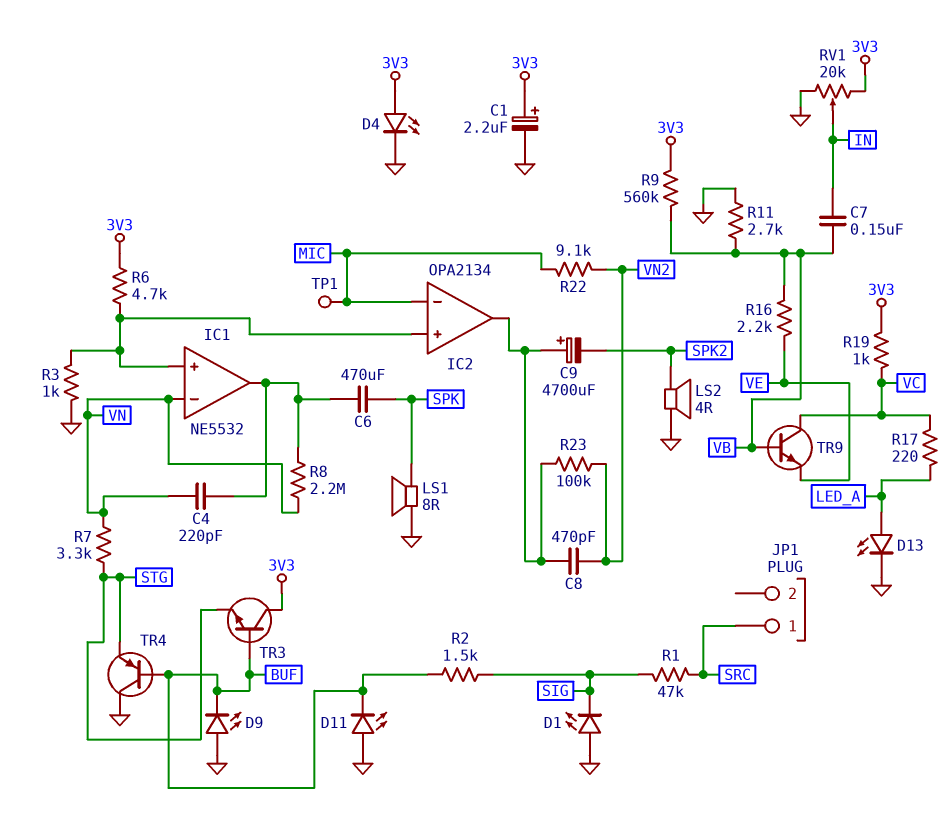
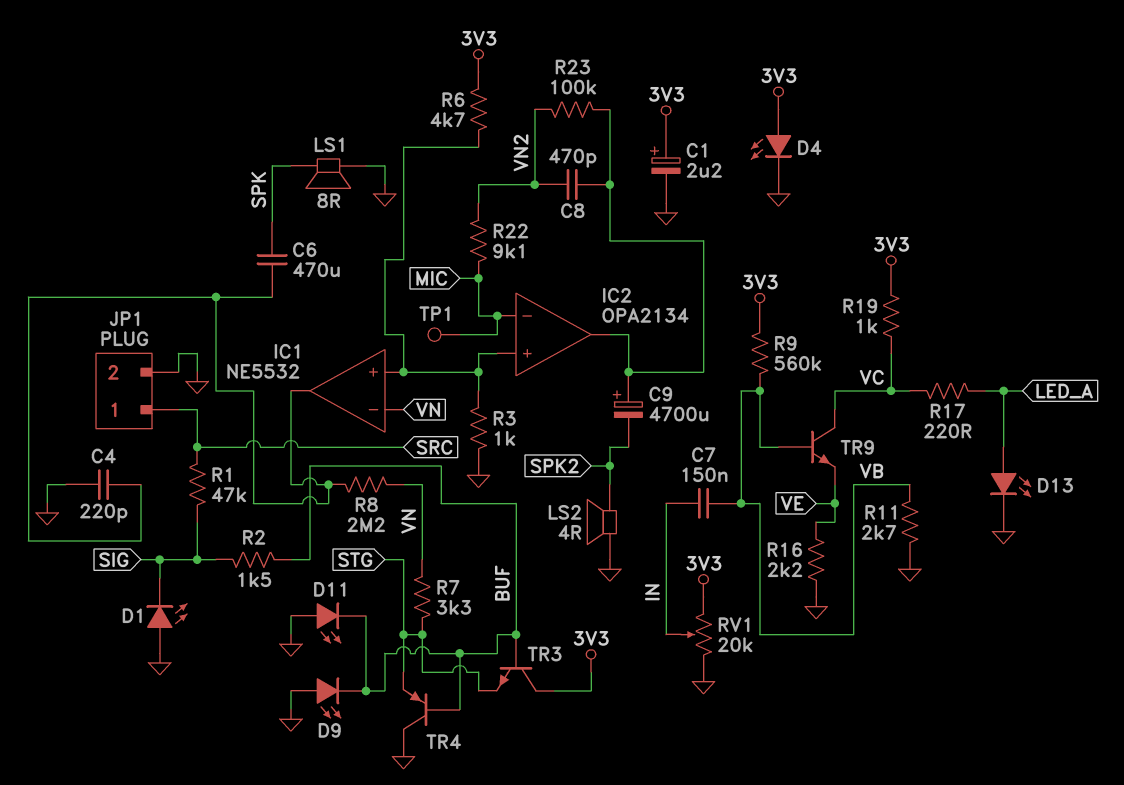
C4: 220pF (IC1/out, VN) -> 220pF (GND, IC1/out)
JP1 pin 2: none -> GND
R16: 2.2k (VB, VE) -> 2.2k (GND, VE)

